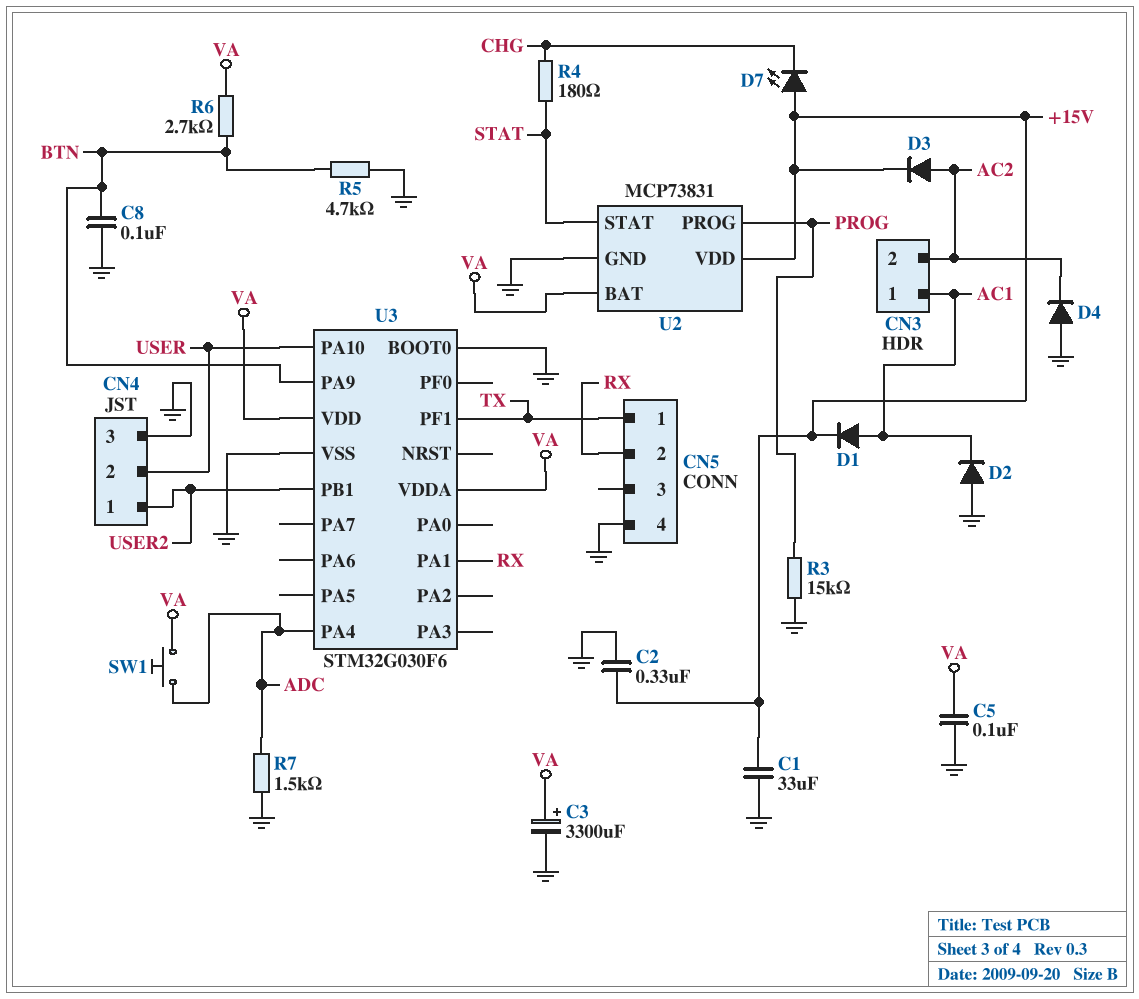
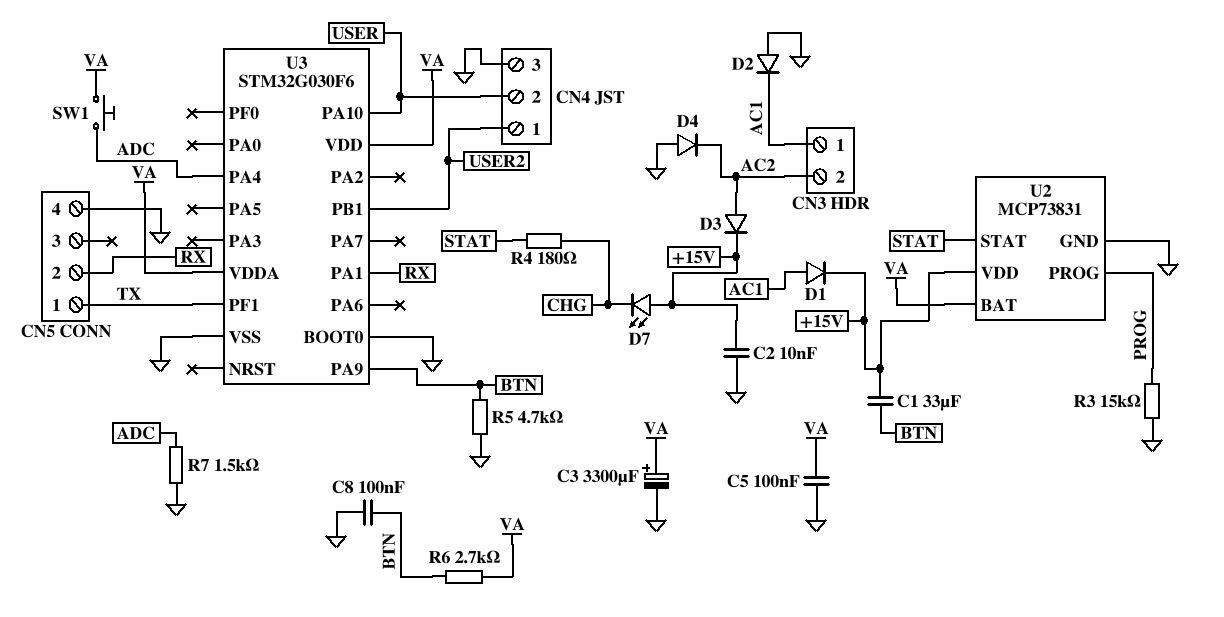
C1: 33uF (+15V, GND) -> 33uF (+15V, BTN)
C2: 330nF (+15V, GND) -> 10nF (+15V, GND)

